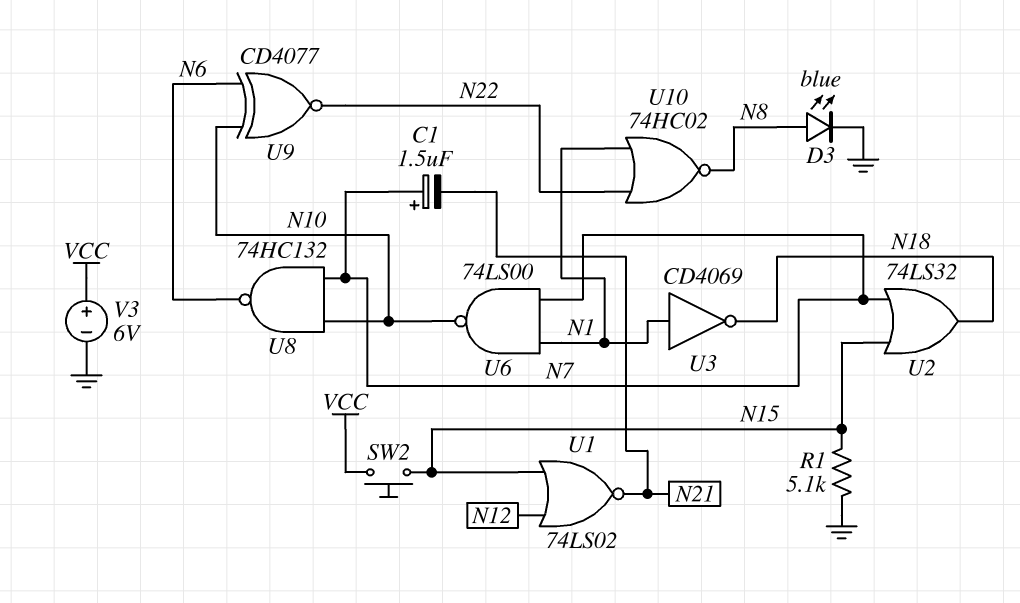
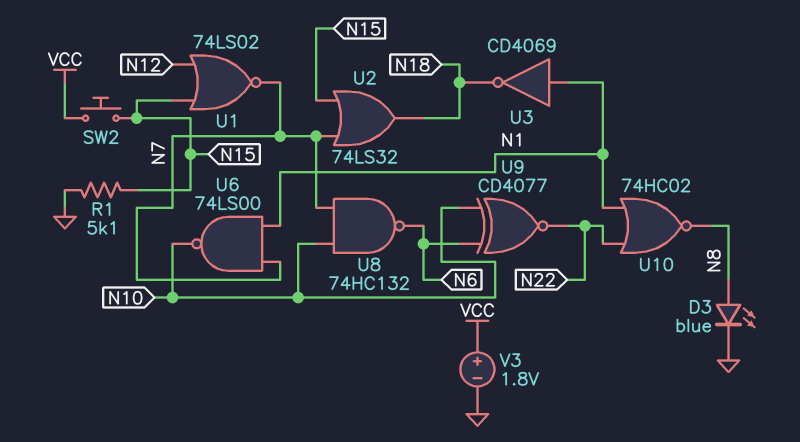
C1: 1.5uF (plus N7, minus N21) -> none
U1: NOR 74LS02 (in N12, in N15, out N21) -> NOR 74LS02 (in N12, in N15, out N7)
V3: 6V (plus VCC, minus GND) -> 1.8V (plus VCC, minus GND)

